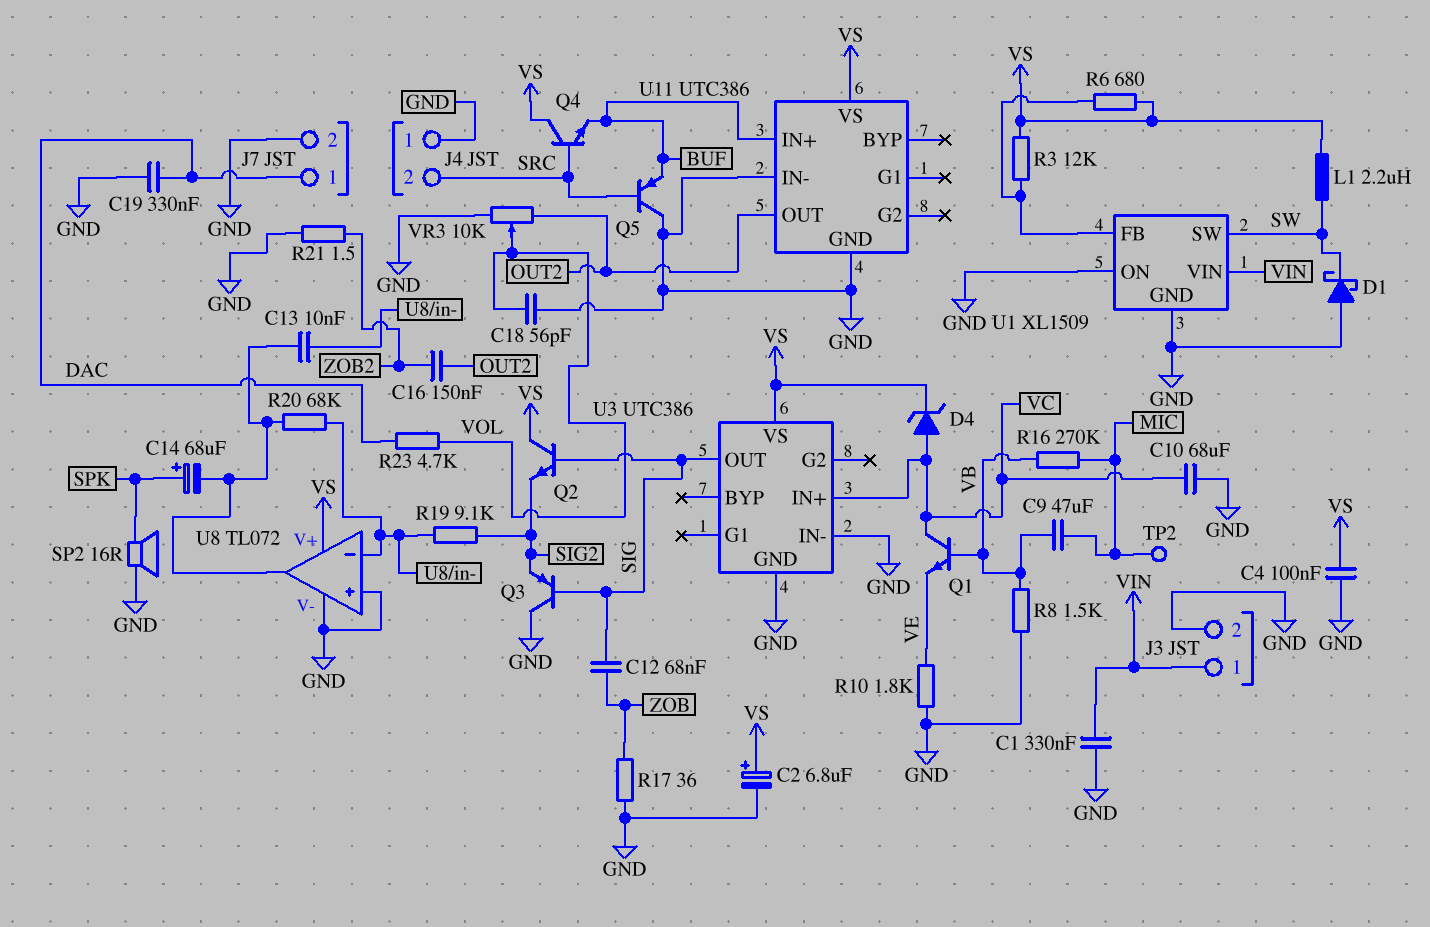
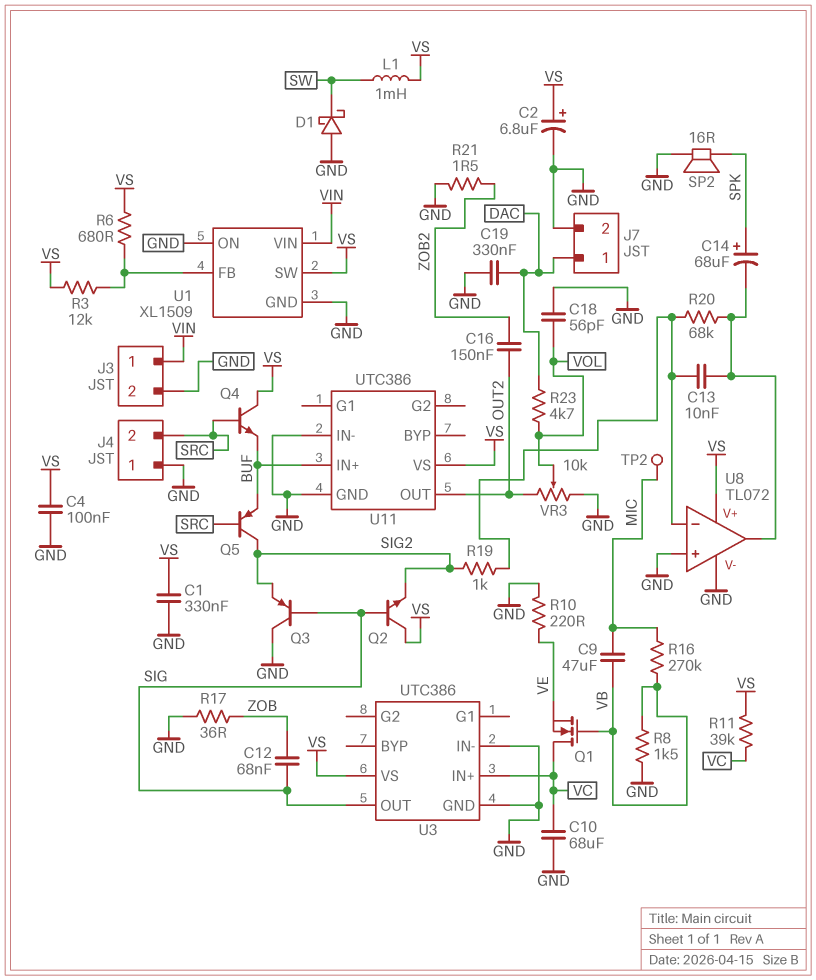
C1: 330nF (GND, VIN) -> 330nF (GND, VS)
D4: zener (A VC, K VS) -> none
L1: 2.2uH (SW, VS) -> 1mH (SW, VS)
Q1: NPN (B VB, C VC, E VE) -> NMOS (G VB, D VC, S VE)
Q5: PNP (B SRC, C GND, E BUF) -> PNP (B SRC, C SIG2, E BUF)
R10: 1.8k (GND, VE) -> 220 (GND, VE)
R11: none -> 39k (VC, VS)
R19: 9.1k (SIG2, U8/in-) -> 1k (SIG2, U8/in-)
U1 pin SW: SW -> VS

